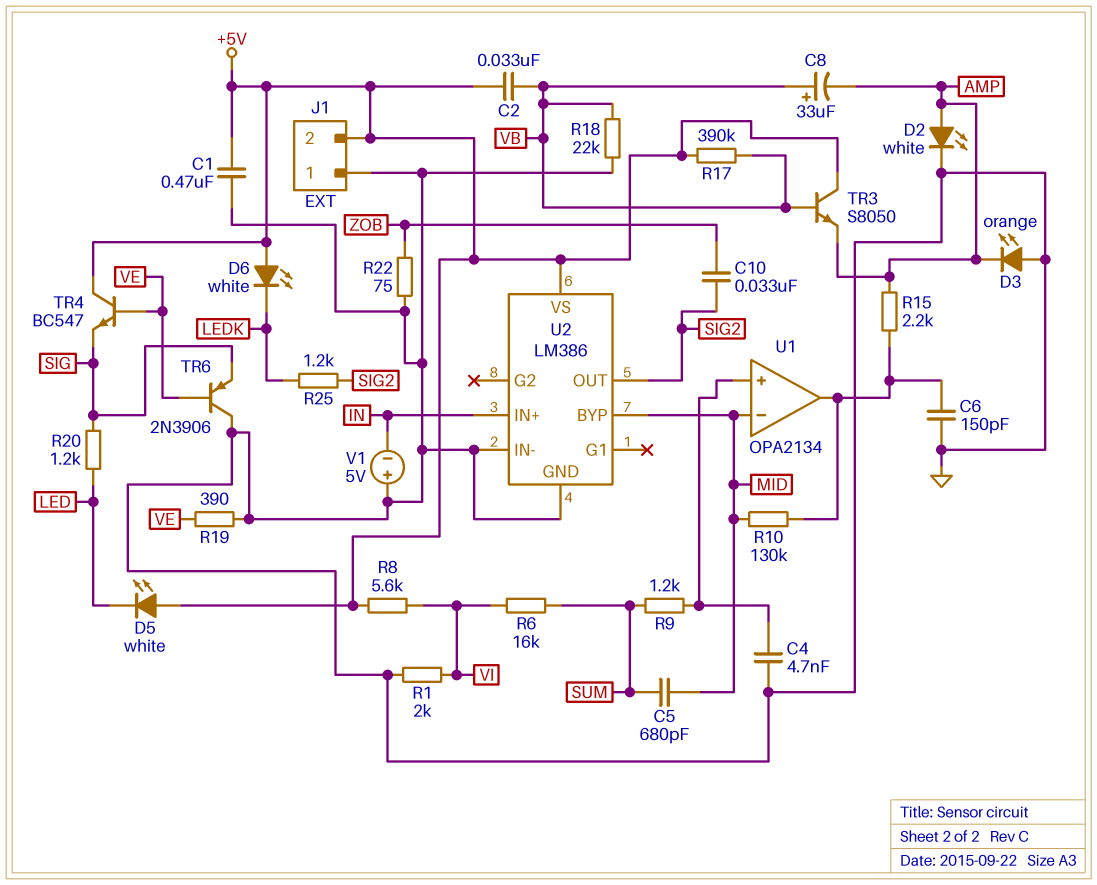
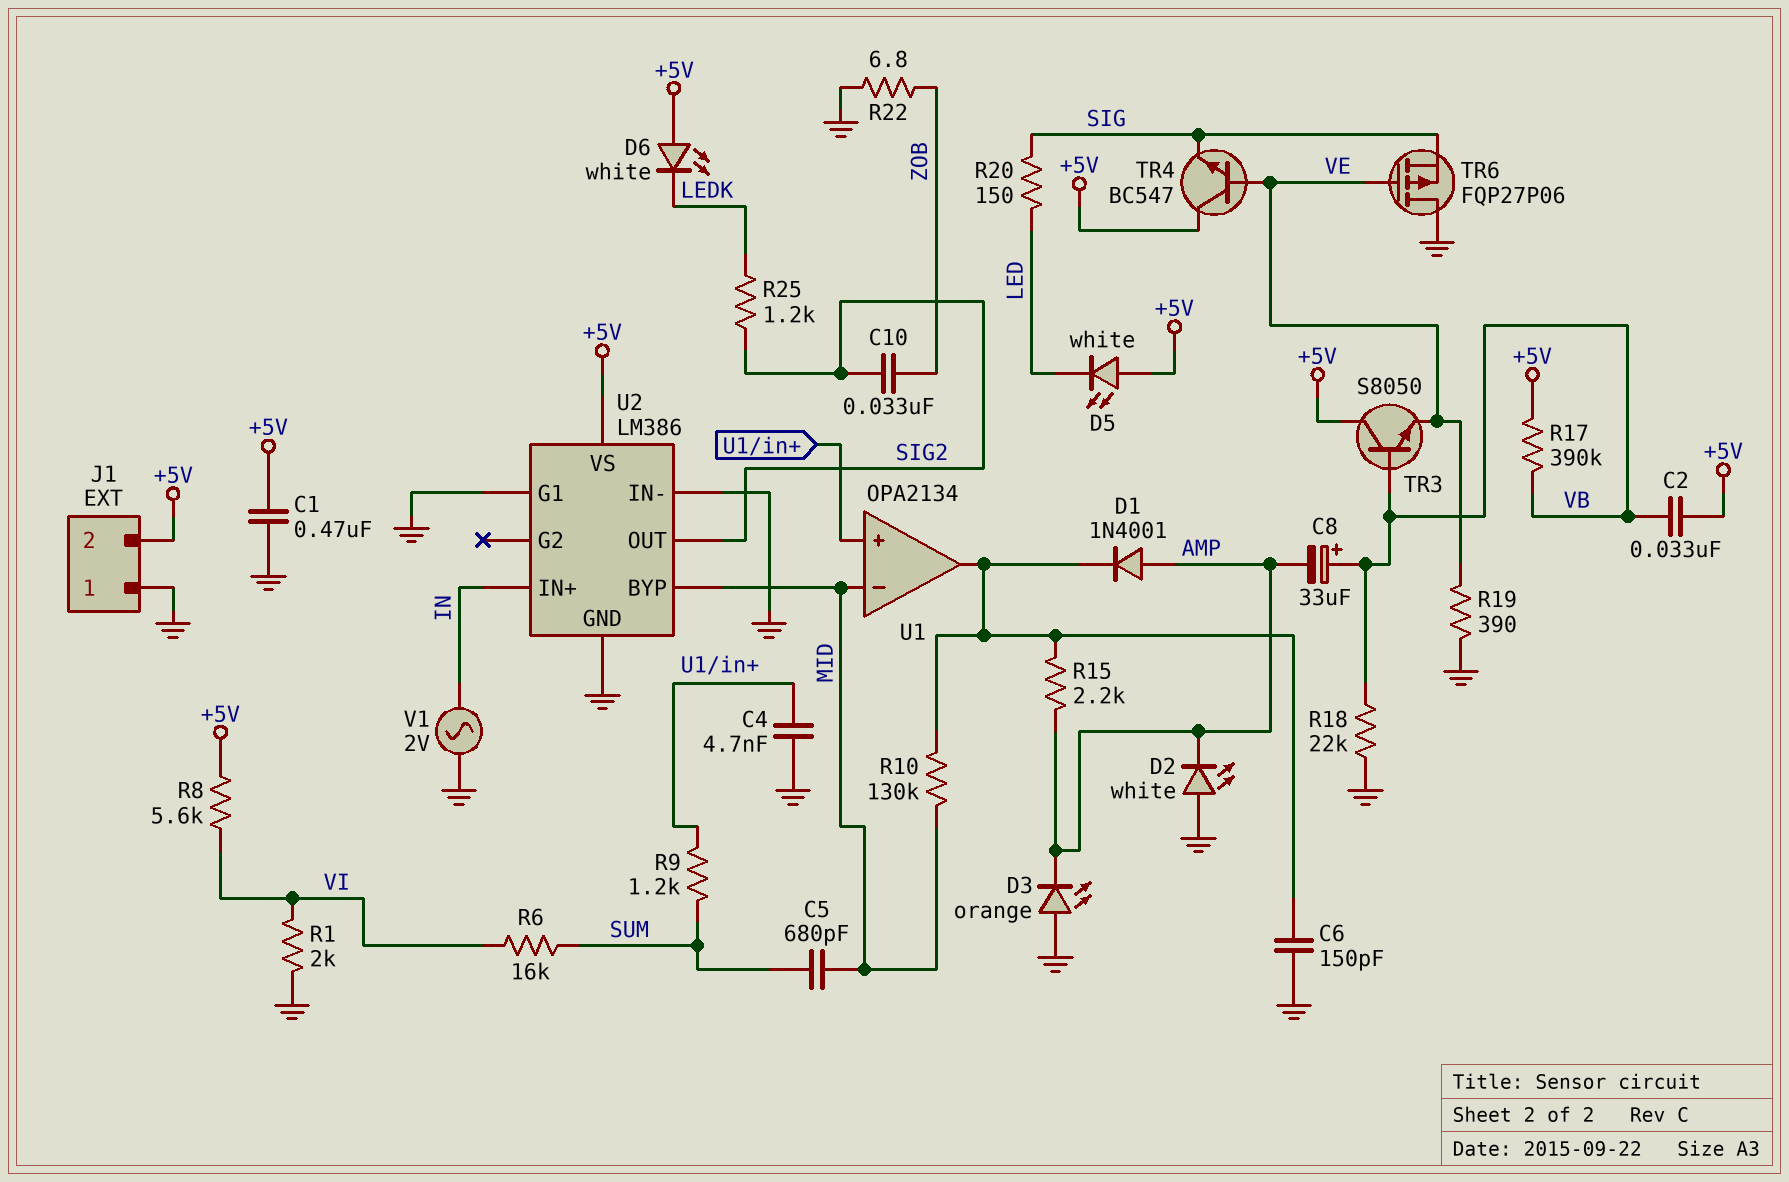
D1: none -> diode 1N4001 (A AMP, K U1/out)
D2: LED white (A AMP, K GND) -> LED white (A GND, K AMP)
R20: 1.2k (LED, SIG) -> 150 (LED, SIG)
R22: 75 (GND, ZOB) -> 6.8 (GND, ZOB)
TR3: NPN S8050 (B VB, C +5V, E AMP) -> NPN S8050 (B VB, C +5V, E VE)
TR6: PNP 2N3906 (B VE, C GND, E SIG) -> PMOS FQP27P06 (G VE, D GND, S SIG)
U2 pin G1: none -> GND
V1: 5V (plus GND, minus IN) -> AC 2V (GND, IN)

